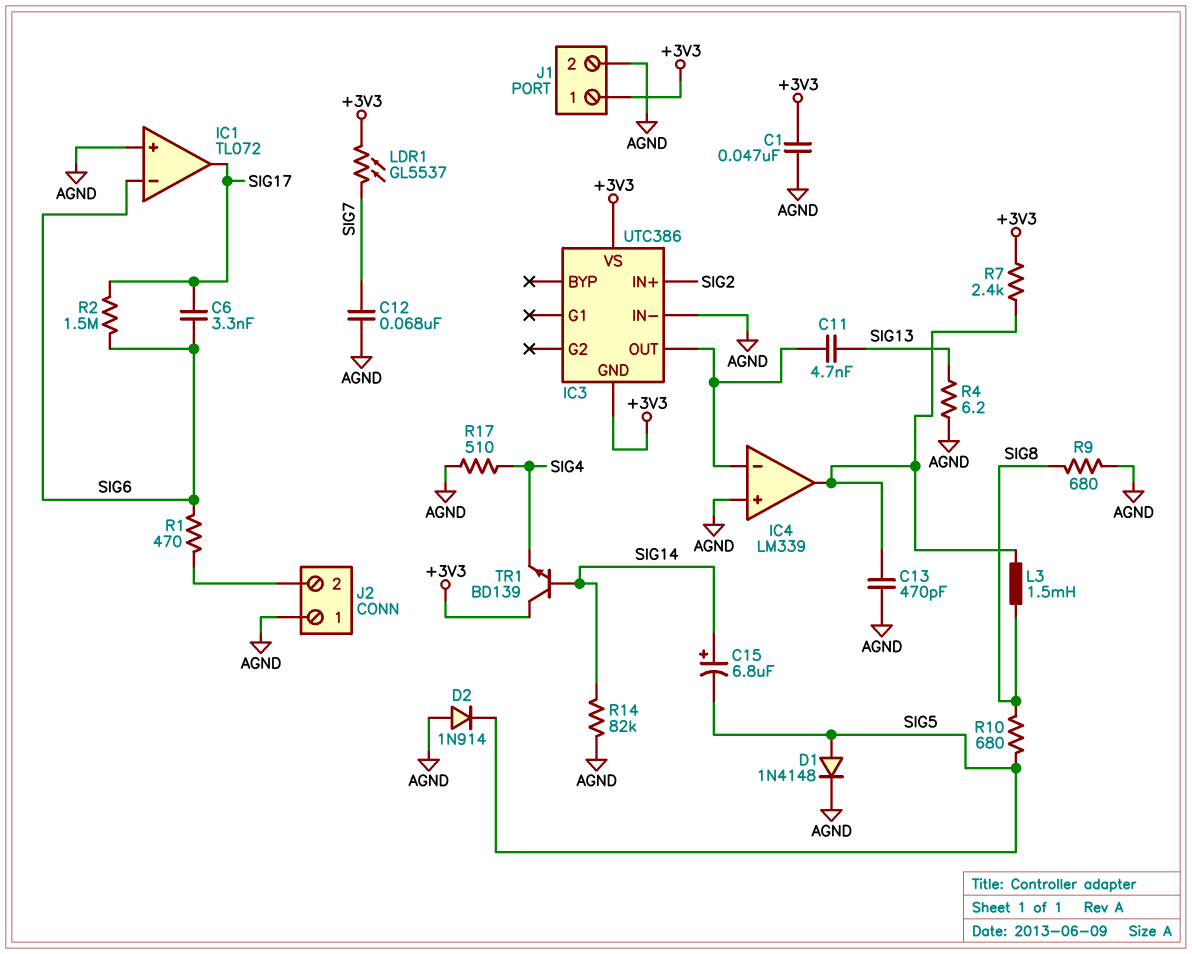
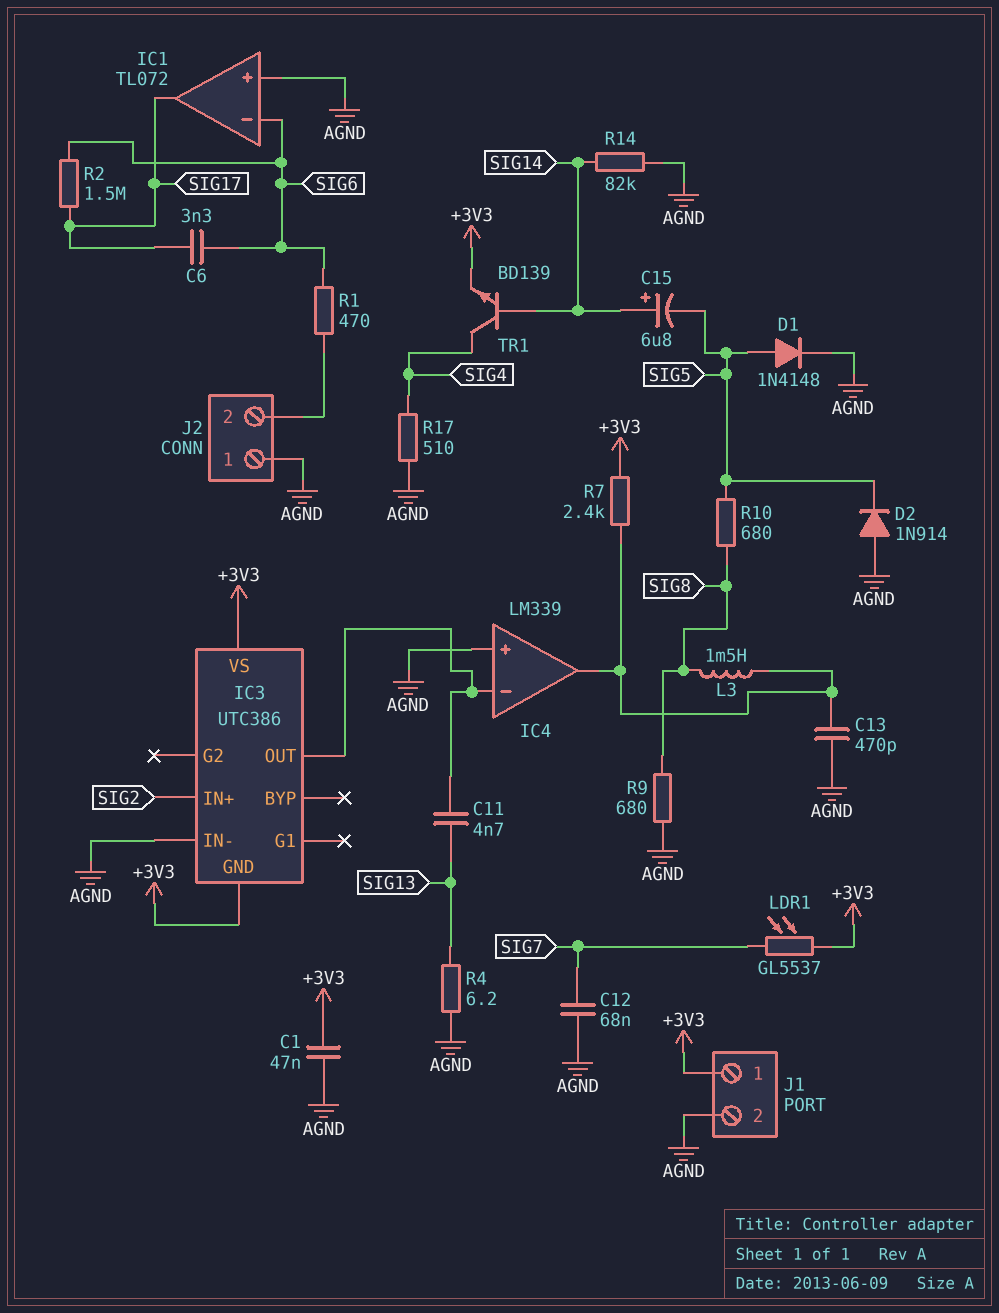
TR1: NPN BD139 (B SIG14, C +3V3, E SIG4) -> NPN BD139 (B SIG14, C SIG4, E +3V3)

